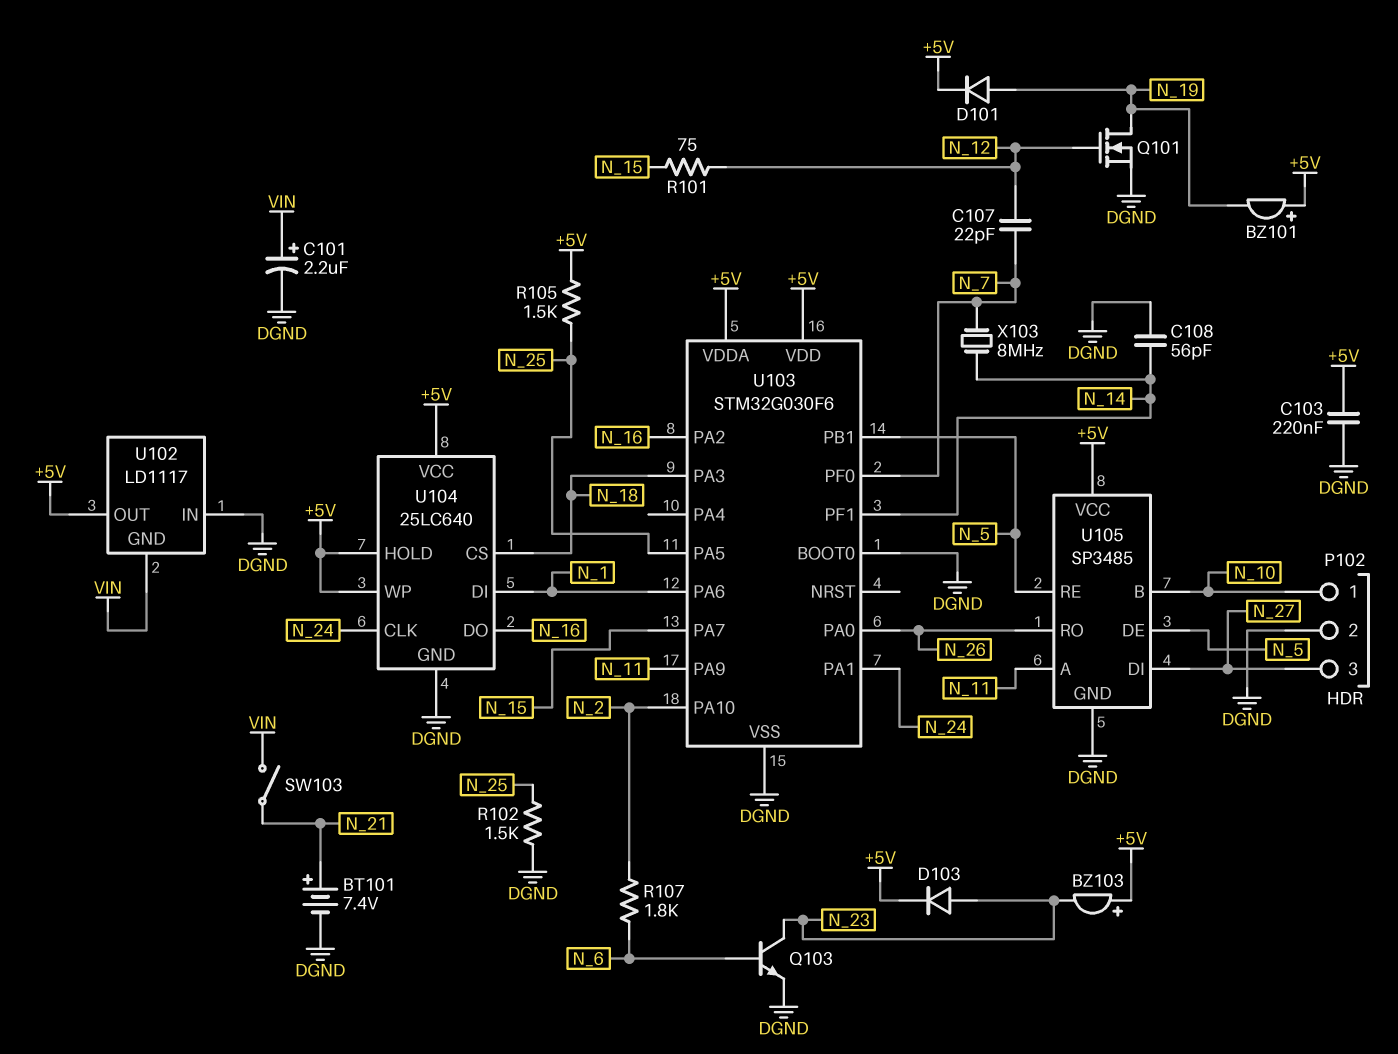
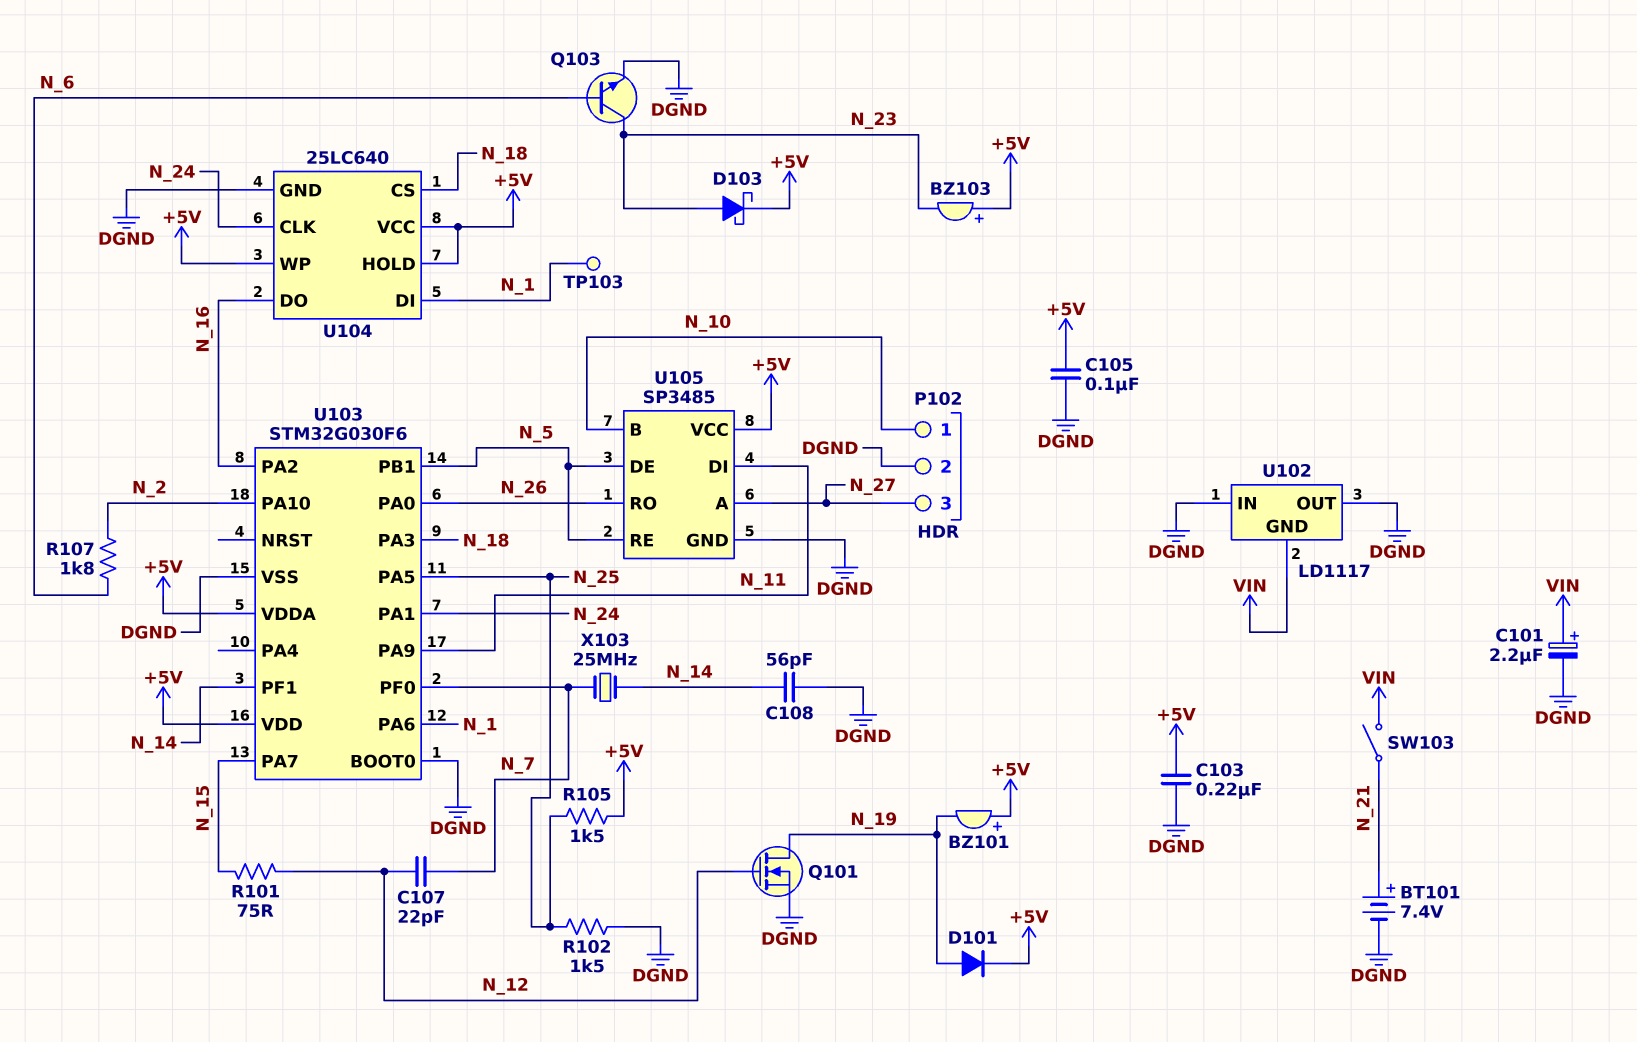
C105: none -> 100nF (+5V, DGND)
D103: diode (A N_23, K +5V) -> schottky (A N_23, K +5V)
TP103: none -> test point (N_1)
U102 pin OUT: +5V -> DGND
U105 pin A: N_11 -> N_27
U105 pin DI: N_27 -> N_11
X103: 8MHz (N_7, N_14) -> 25MHz (N_7, N_14)

